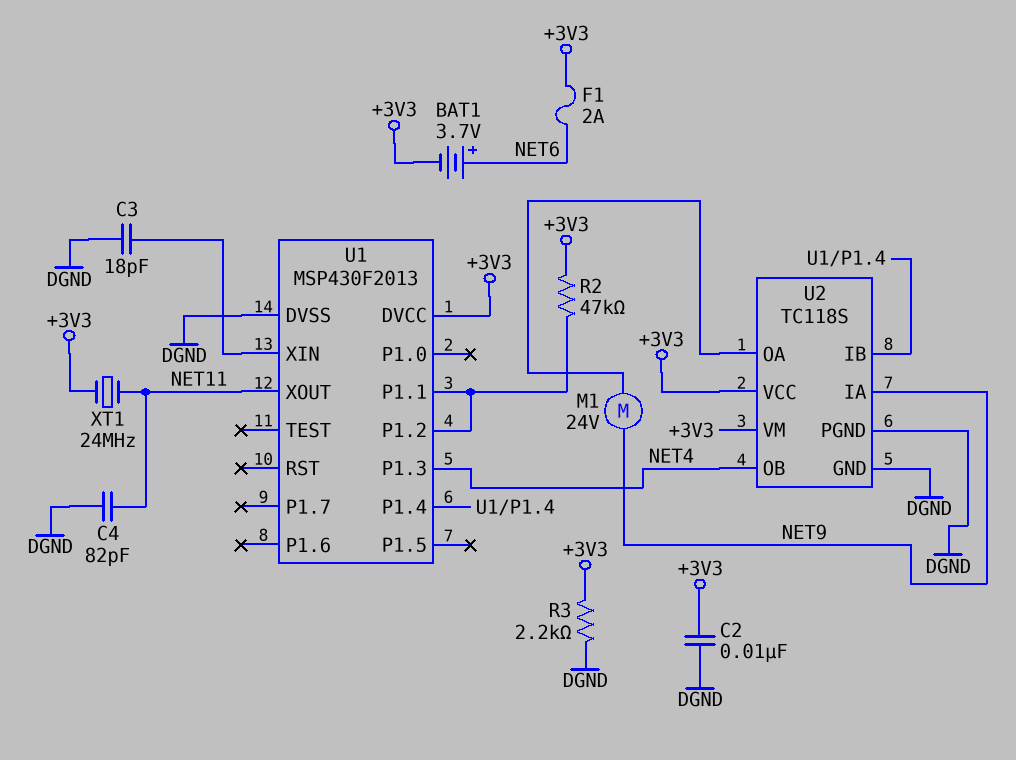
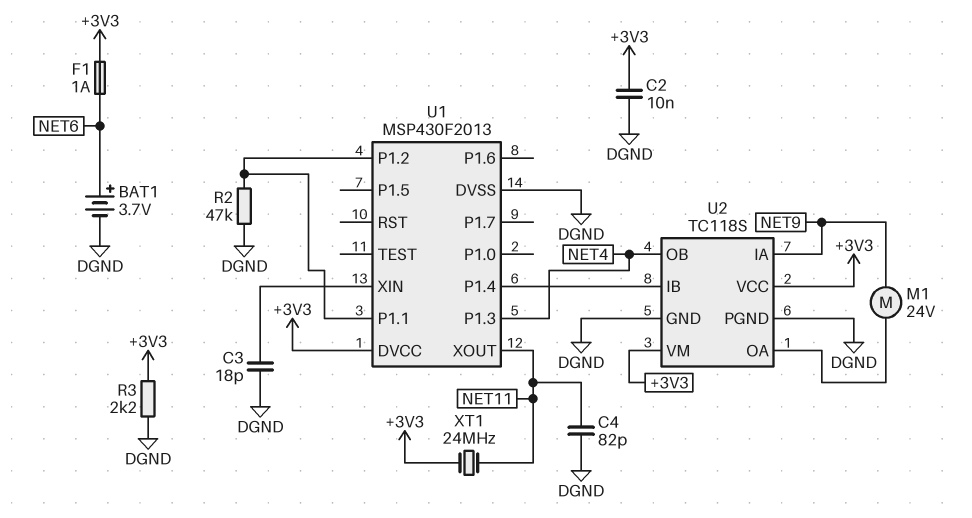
BAT1: 3.7V (plus NET6, minus +3V3) -> 3.7V (plus NET6, minus DGND)
F1: 2A (+3V3, NET6) -> 1A (+3V3, NET6)
R2: 47k (+3V3, U1/P1.1) -> 47k (DGND, U1/P1.1)

